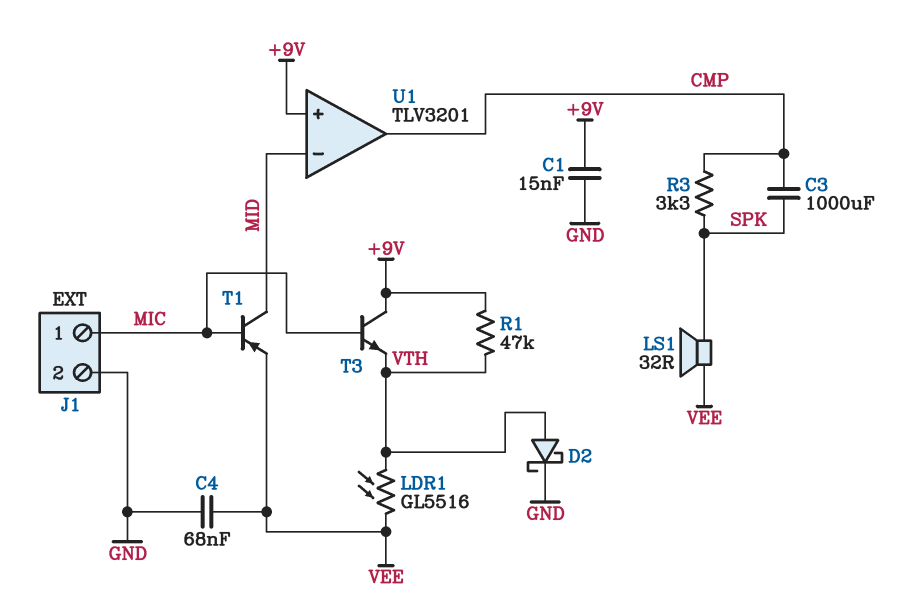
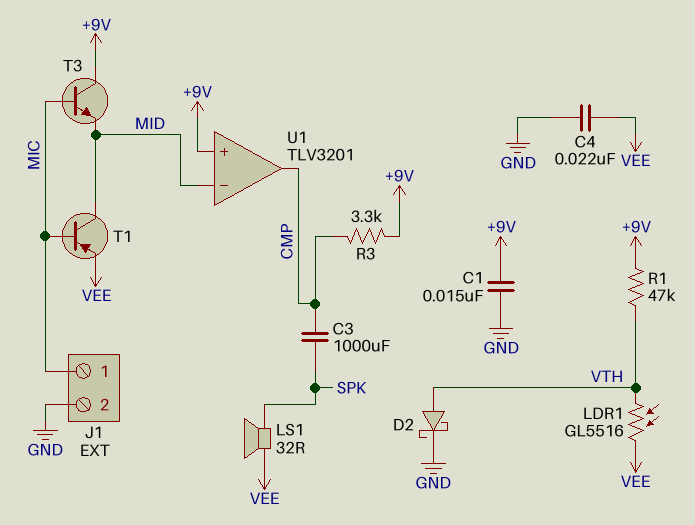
C4: 68nF (GND, VEE) -> 22nF (GND, VEE)
R3: 3.3k (CMP, SPK) -> 3.3k (+9V, CMP)
T3: NPN (B MIC, C +9V, E VTH) -> NPN (B MIC, C +9V, E MID)

